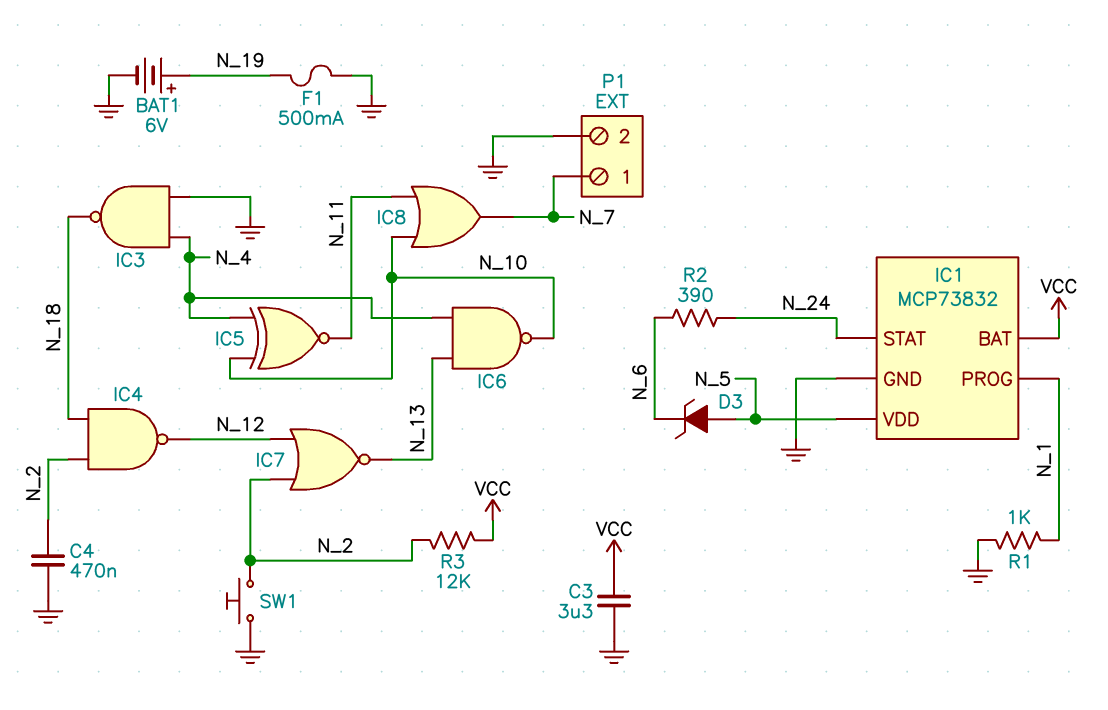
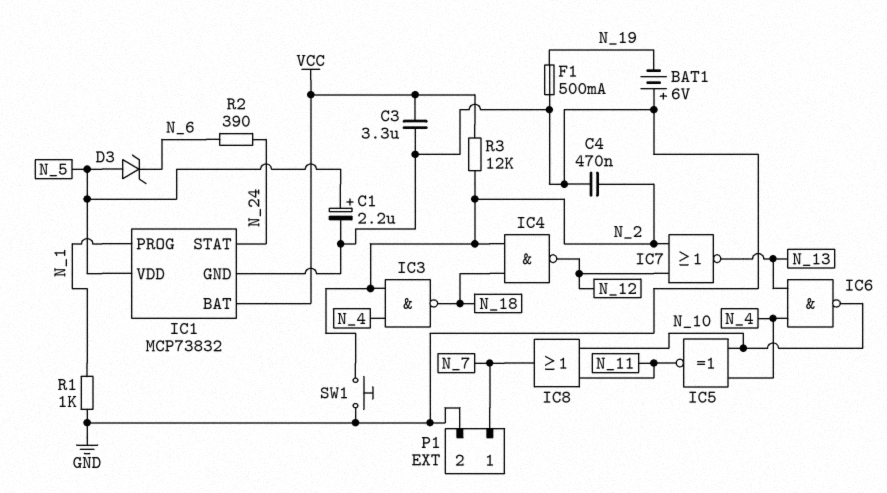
BAT1: 6V (plus N_19, minus GND) -> 6V (plus GND, minus N_19)
C1: none -> 2.2uF (plus N_5, minus GND)
IC3: NAND (in GND, in N_4, out N_18) -> NAND (in N_2, in N_4, out N_18)

